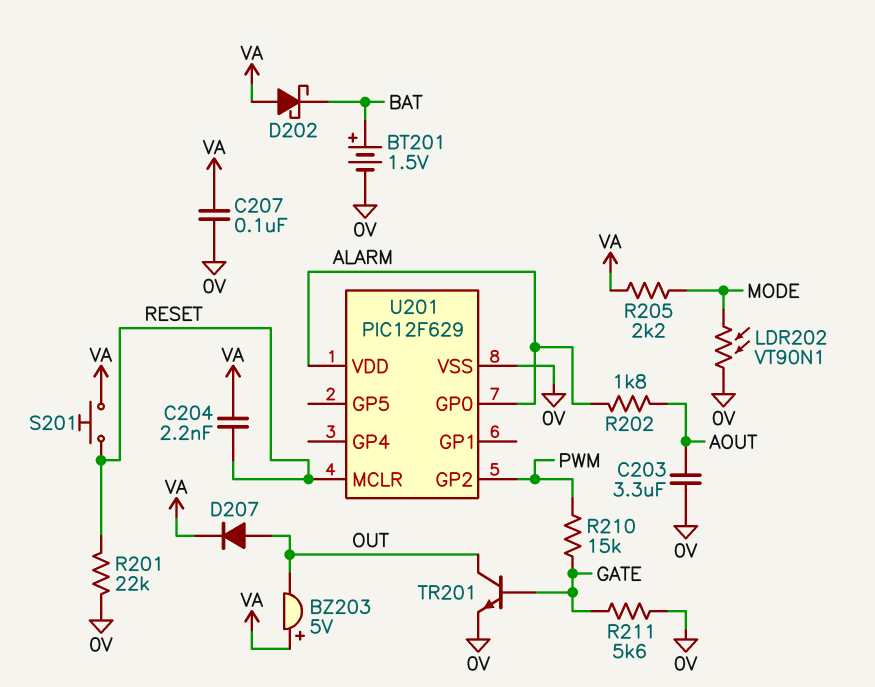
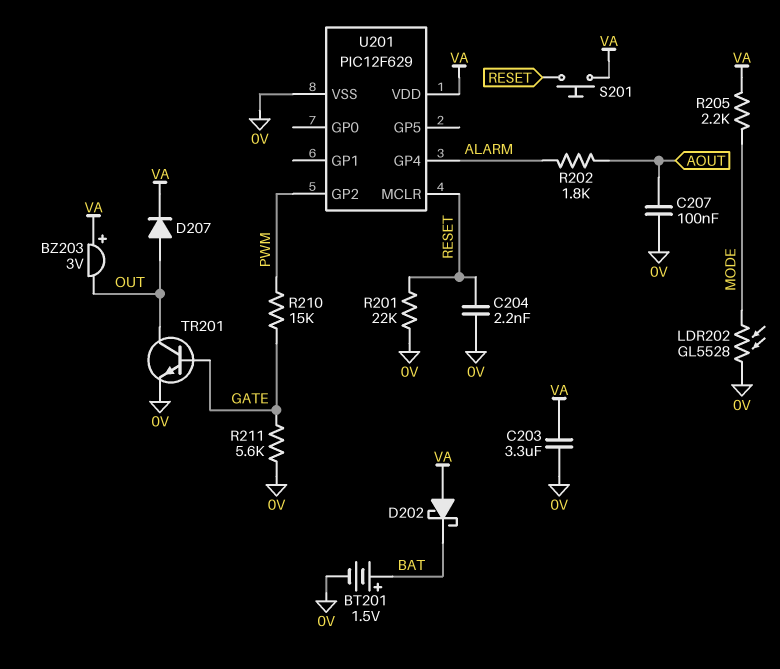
BZ203: buzzer 5V (plus VA, minus OUT) -> buzzer 3V (plus VA, minus OUT)
C203: 3.3uF (0V, AOUT) -> 3.3uF (0V, VA)
C204: 2.2nF (RESET, VA) -> 2.2nF (0V, RESET)
C207: 100nF (0V, VA) -> 100nF (0V, AOUT)
LDR202: VT90N1 (0V, MODE) -> GL5528 (0V, MODE)
U201 pin GP0: ALARM -> none
U201 pin GP4: none -> ALARM
U201 pin VDD: ALARM -> VA

